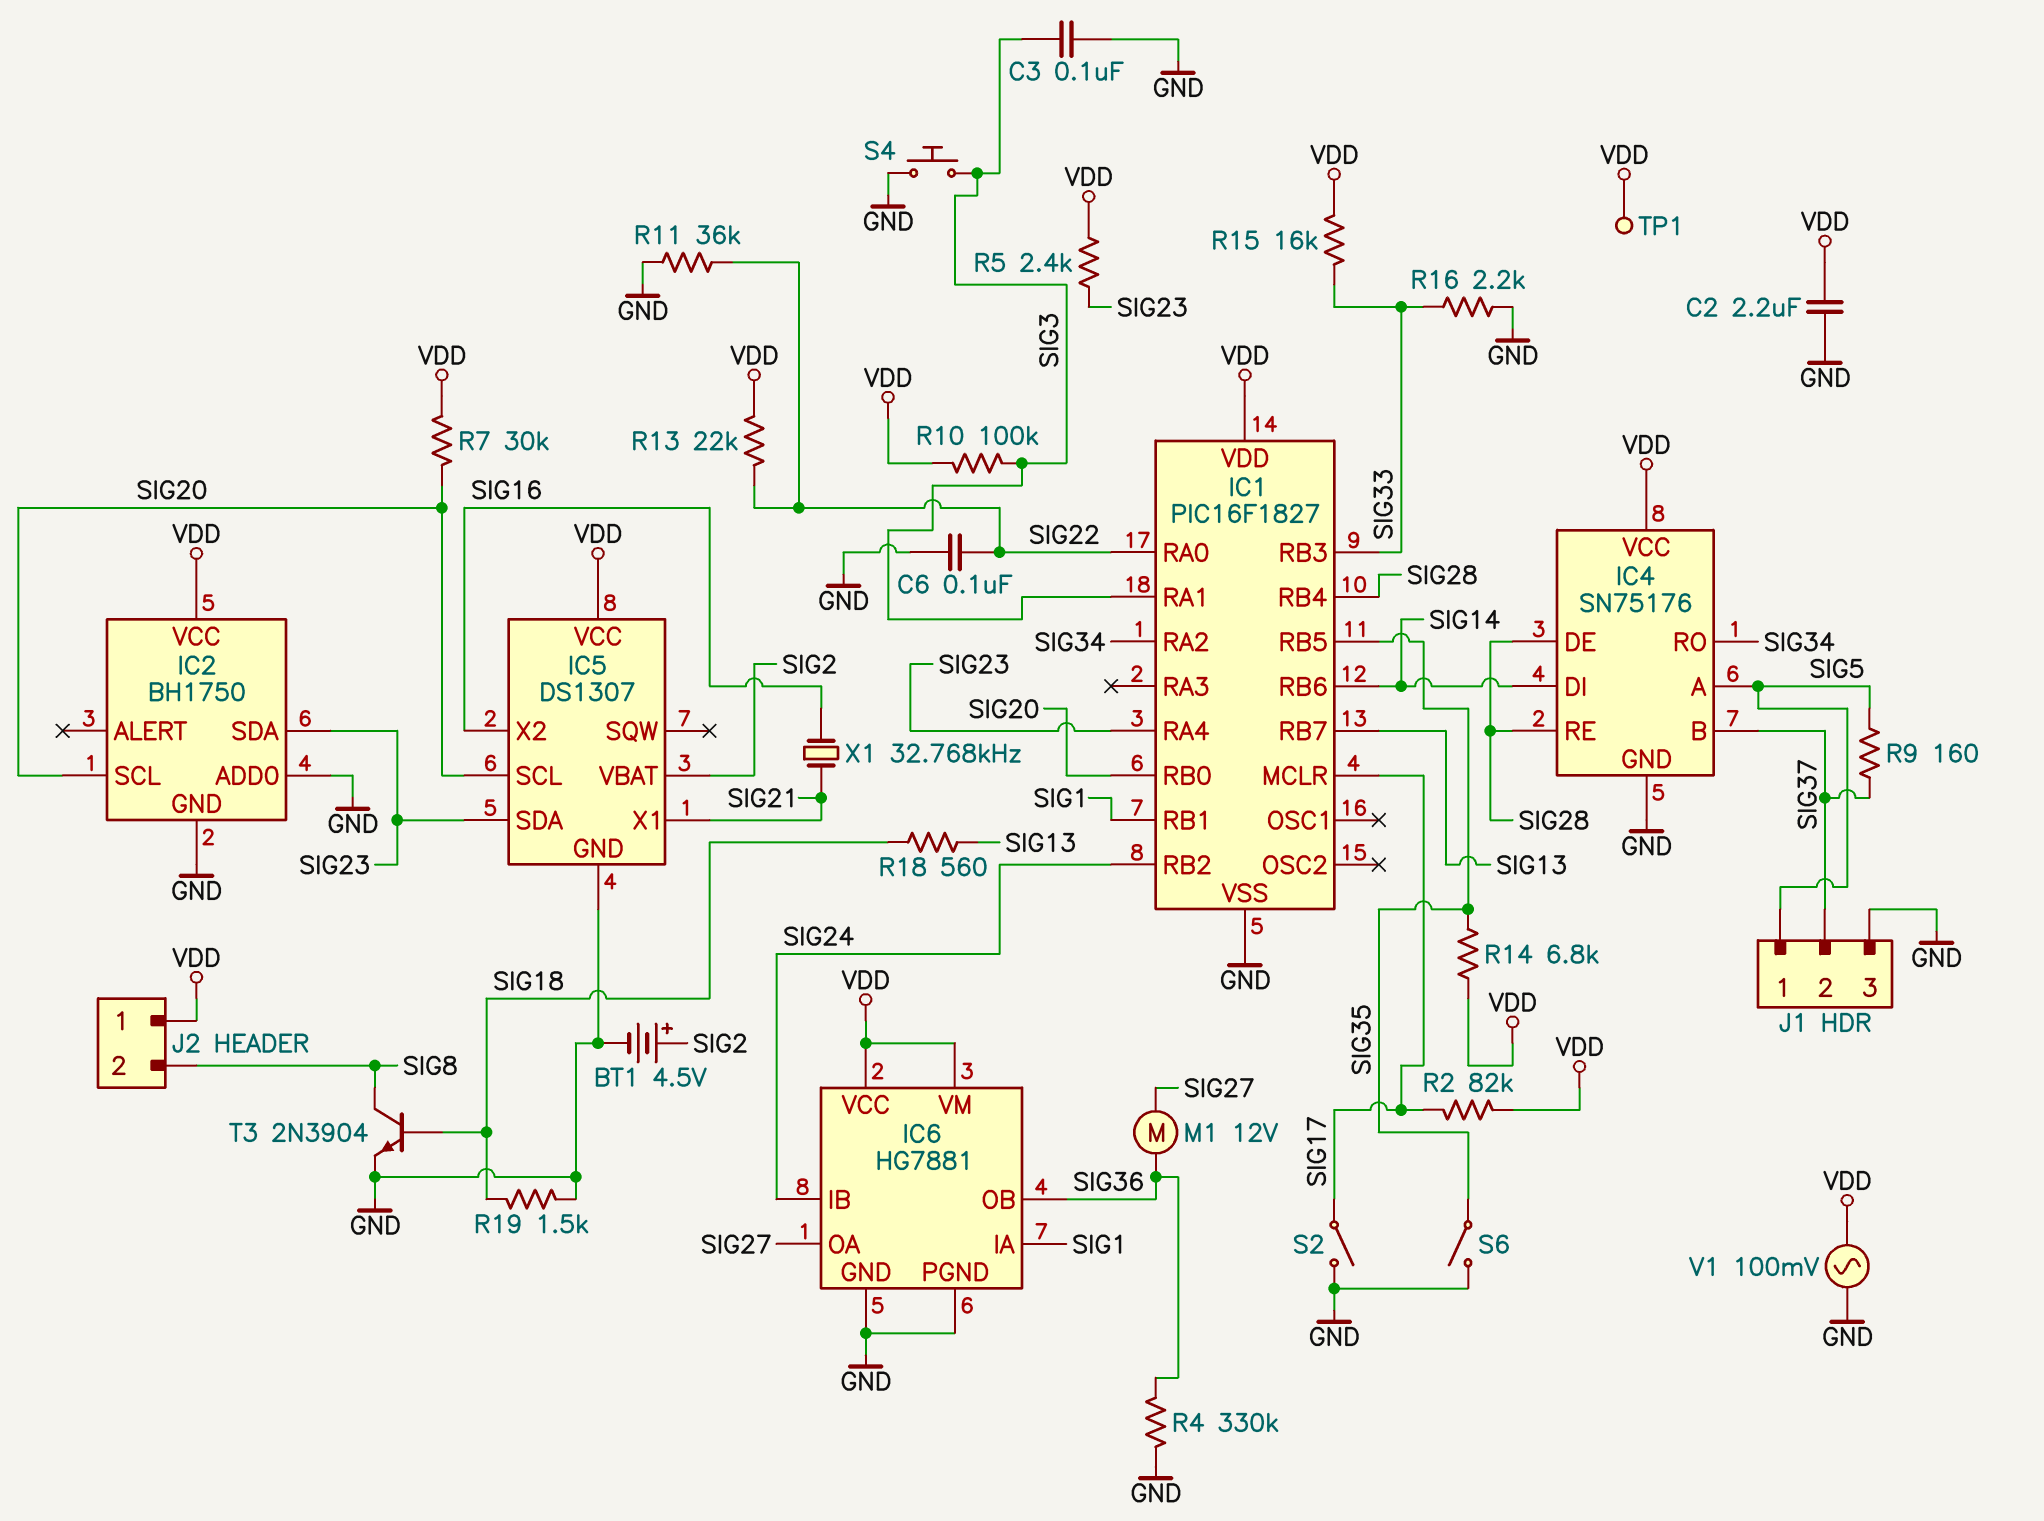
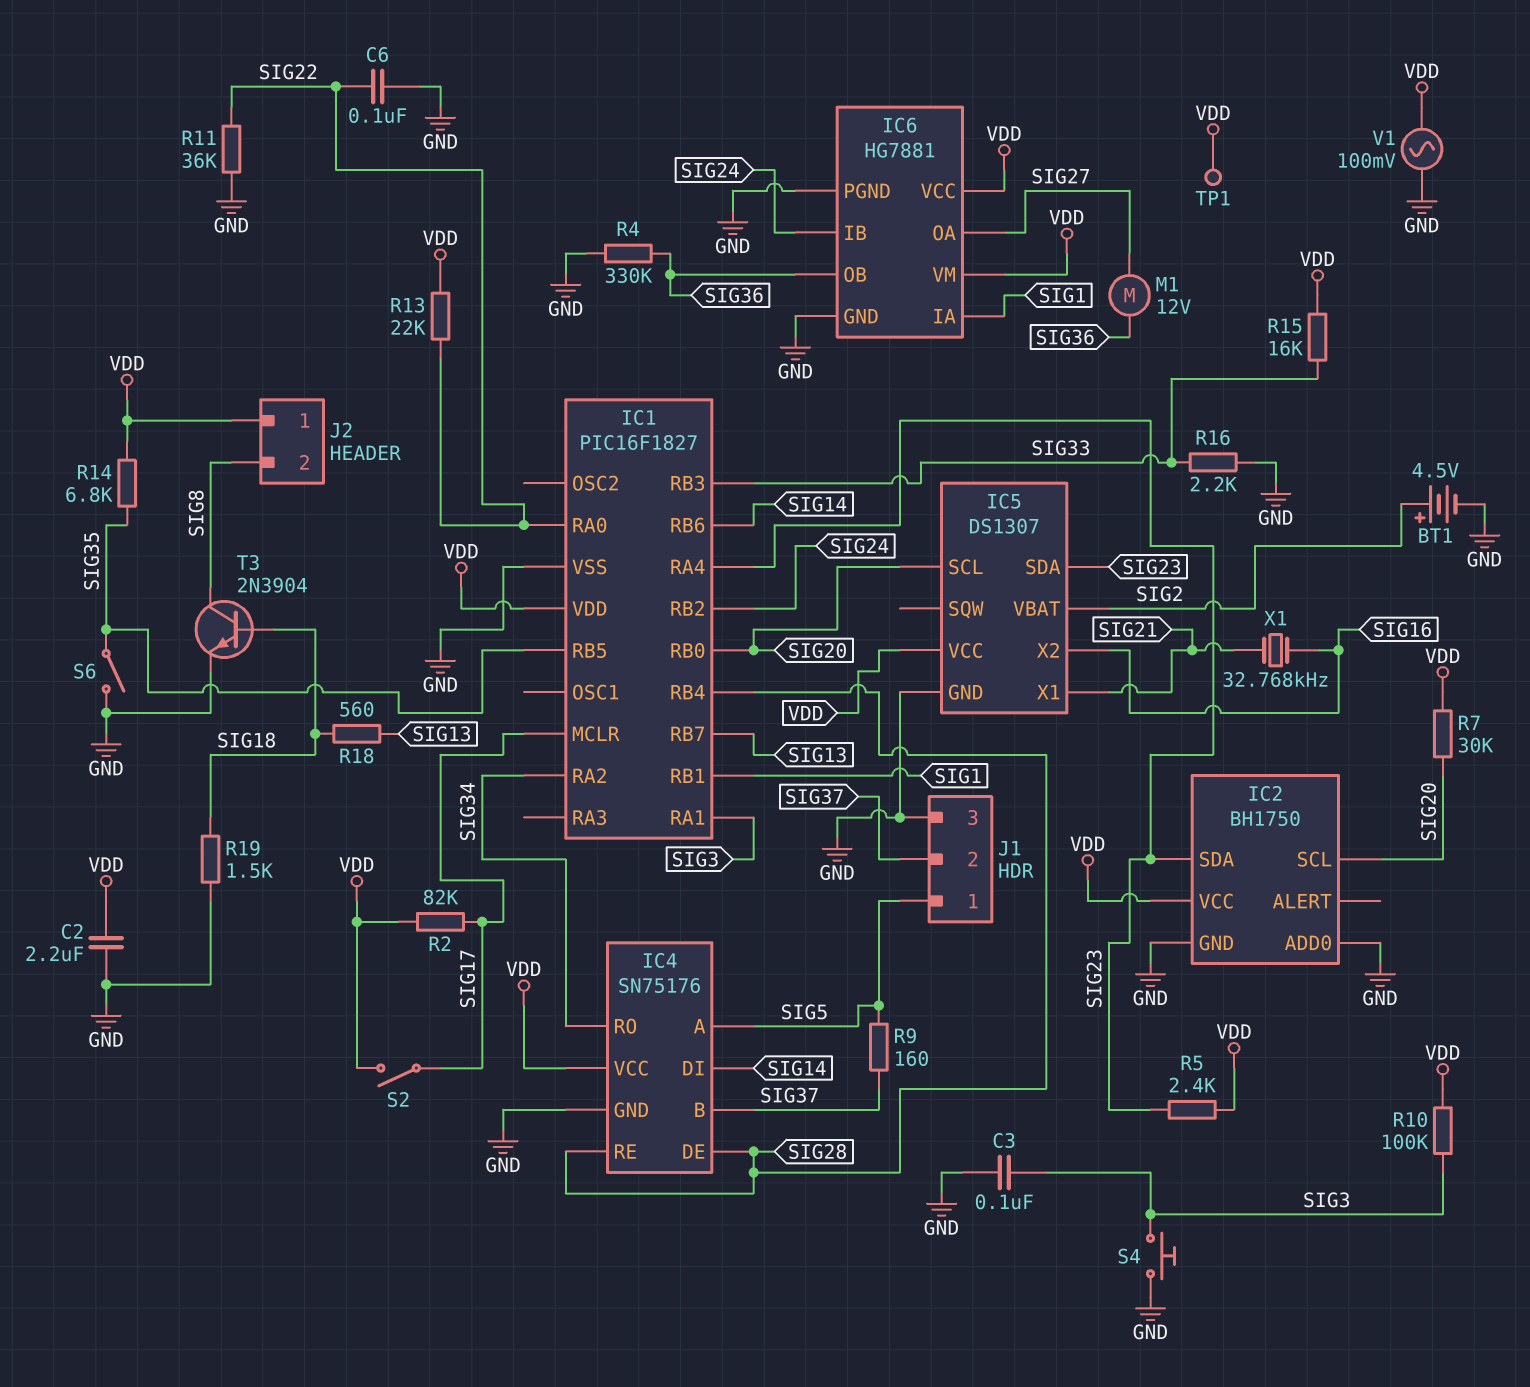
S2: switch (GND, SIG17) -> switch (SIG17, VDD)

